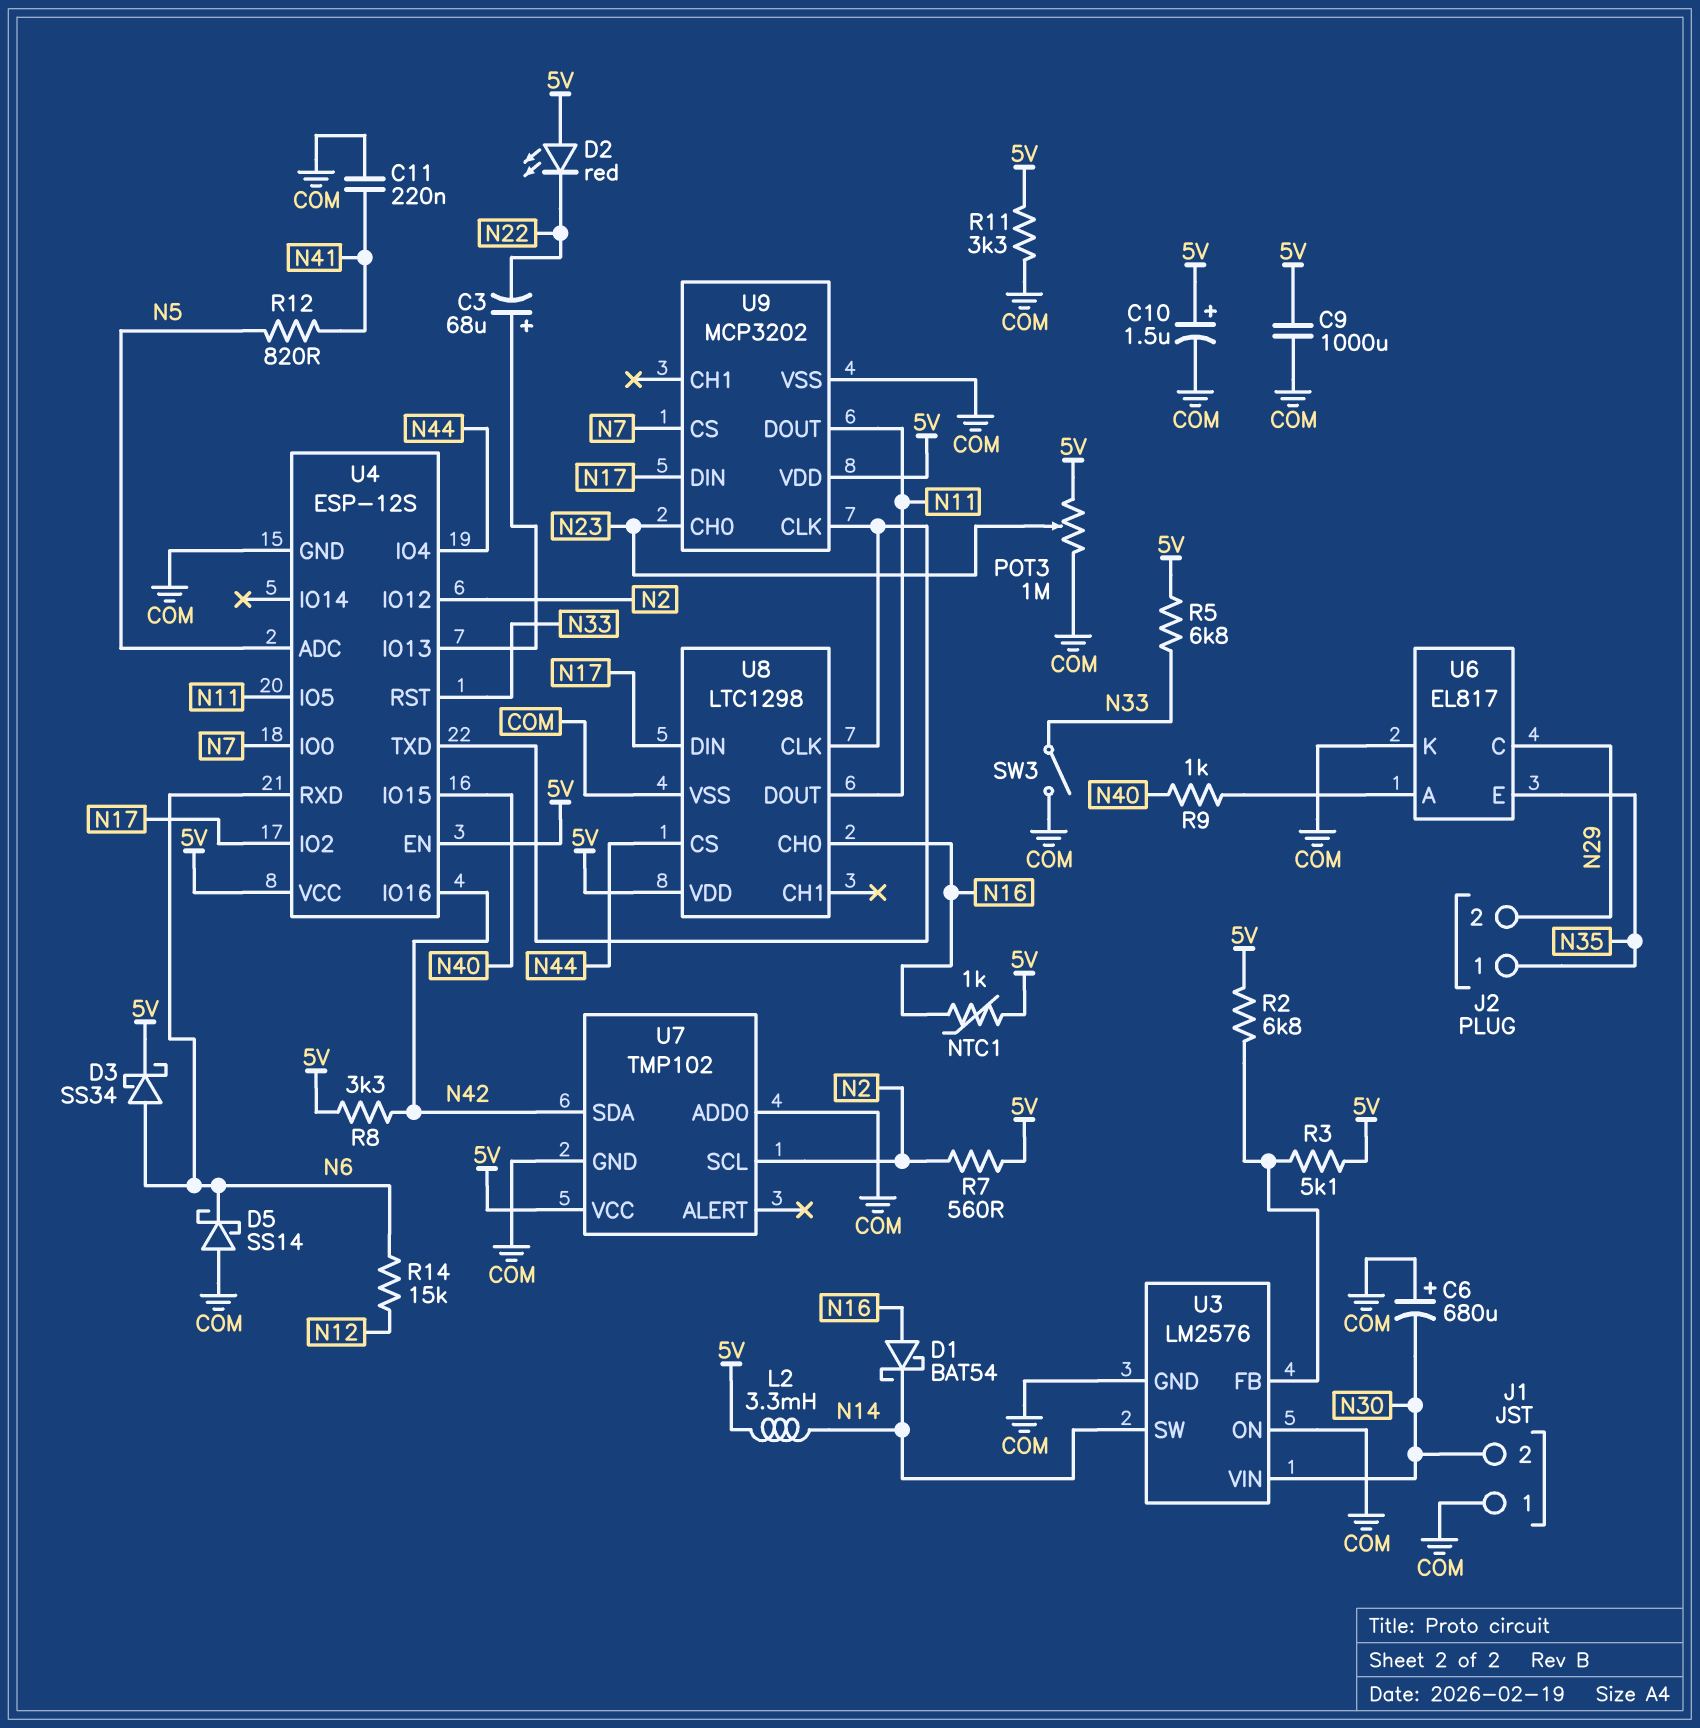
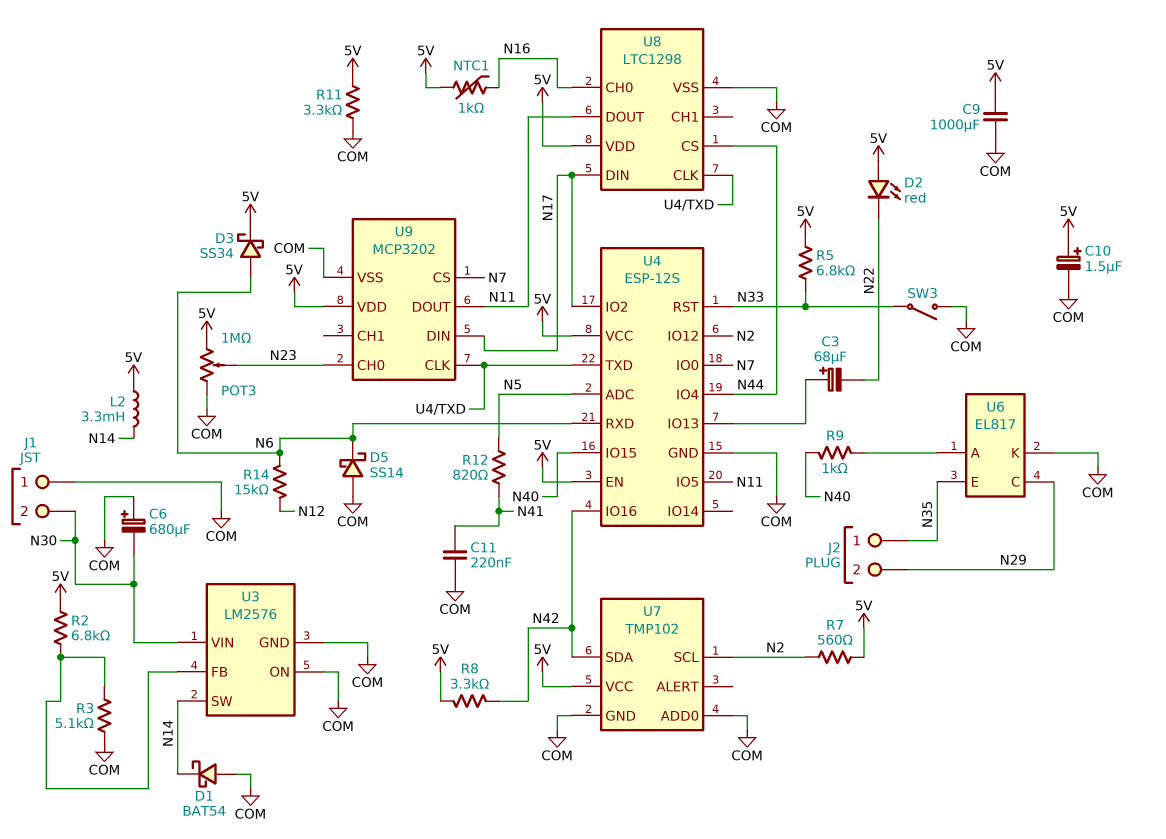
D1: schottky BAT54 (A N16, K N14) -> schottky BAT54 (A COM, K N14)
R3: 5.1k (5V, U3/FB) -> 5.1k (COM, U3/FB)

